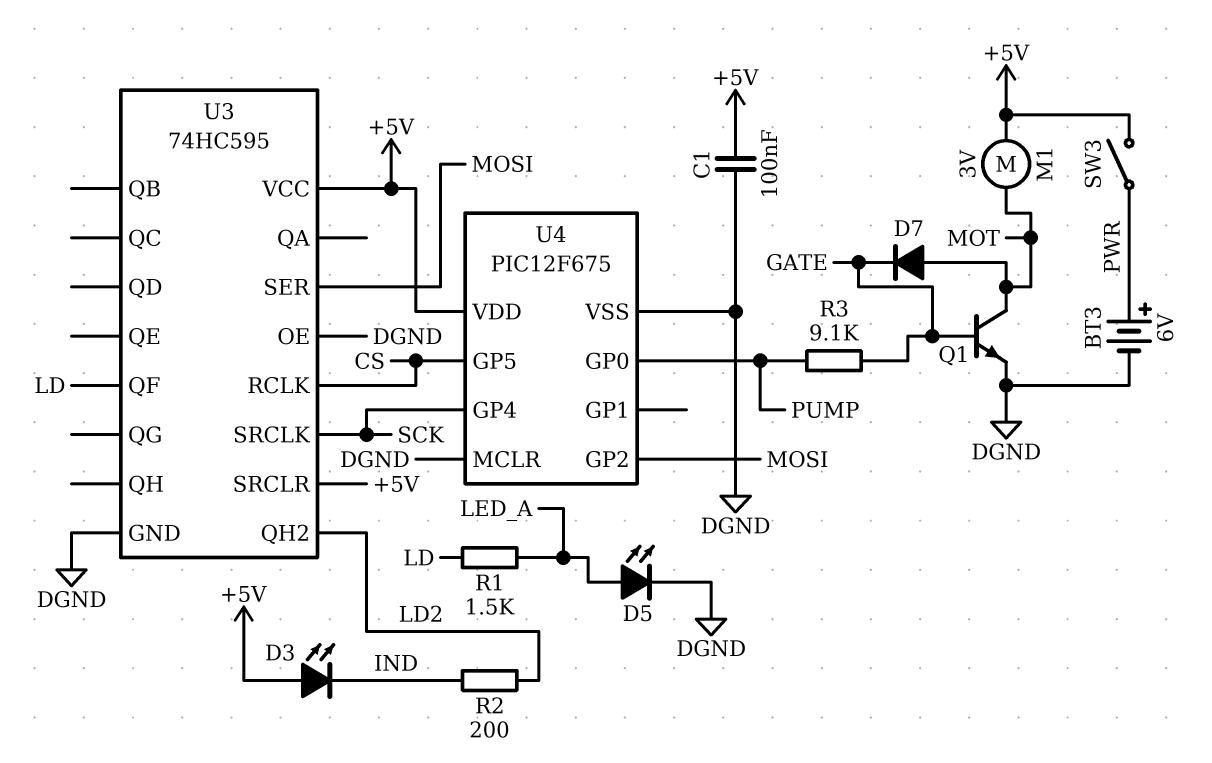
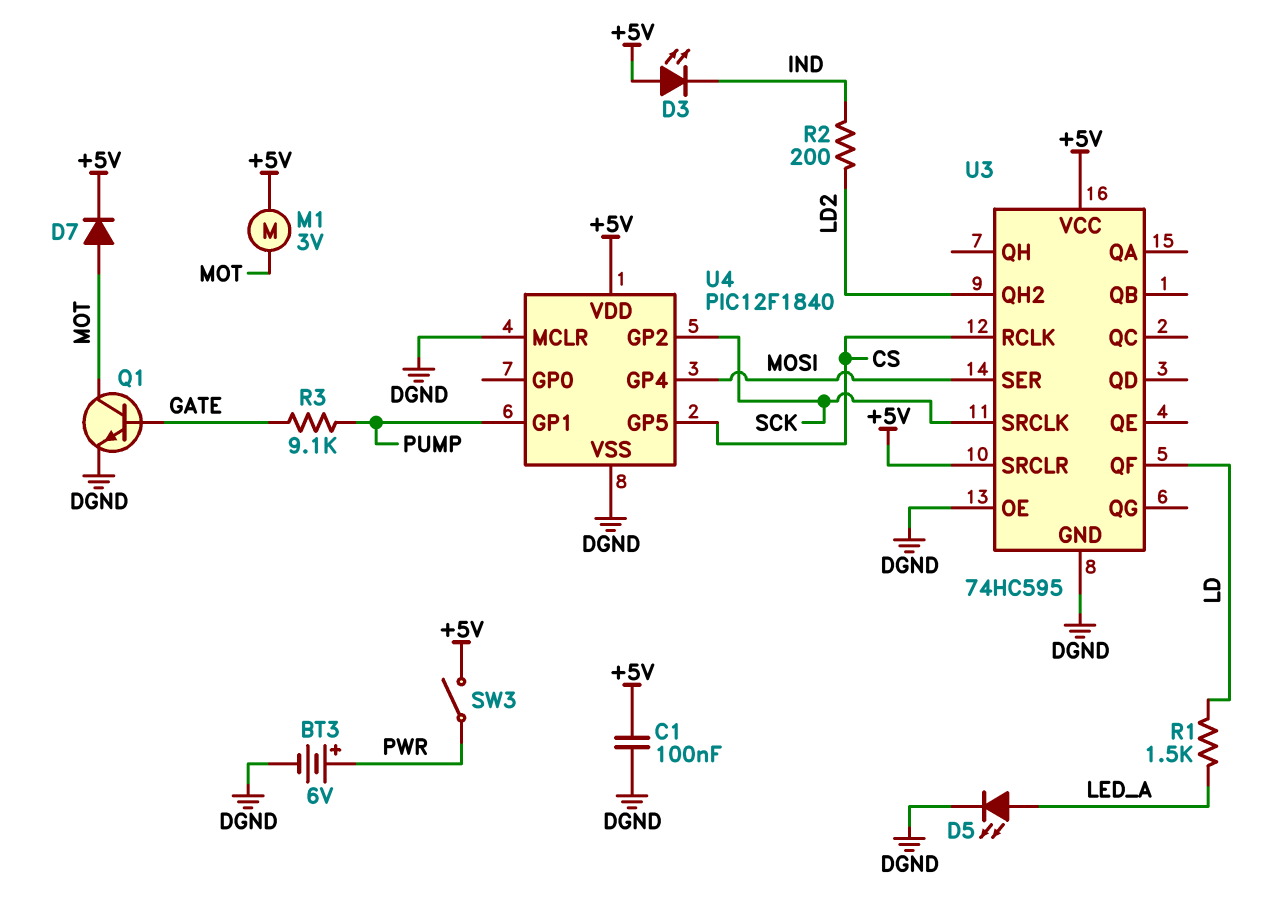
D7: diode (A MOT, K GATE) -> diode (A MOT, K +5V)
U4: PIC12F675 -> PIC12F1840
U4 pin GP0: PUMP -> none
U4 pin GP1: none -> PUMP
U4 pin GP2: MOSI -> SCK
U4 pin GP4: SCK -> MOSI

